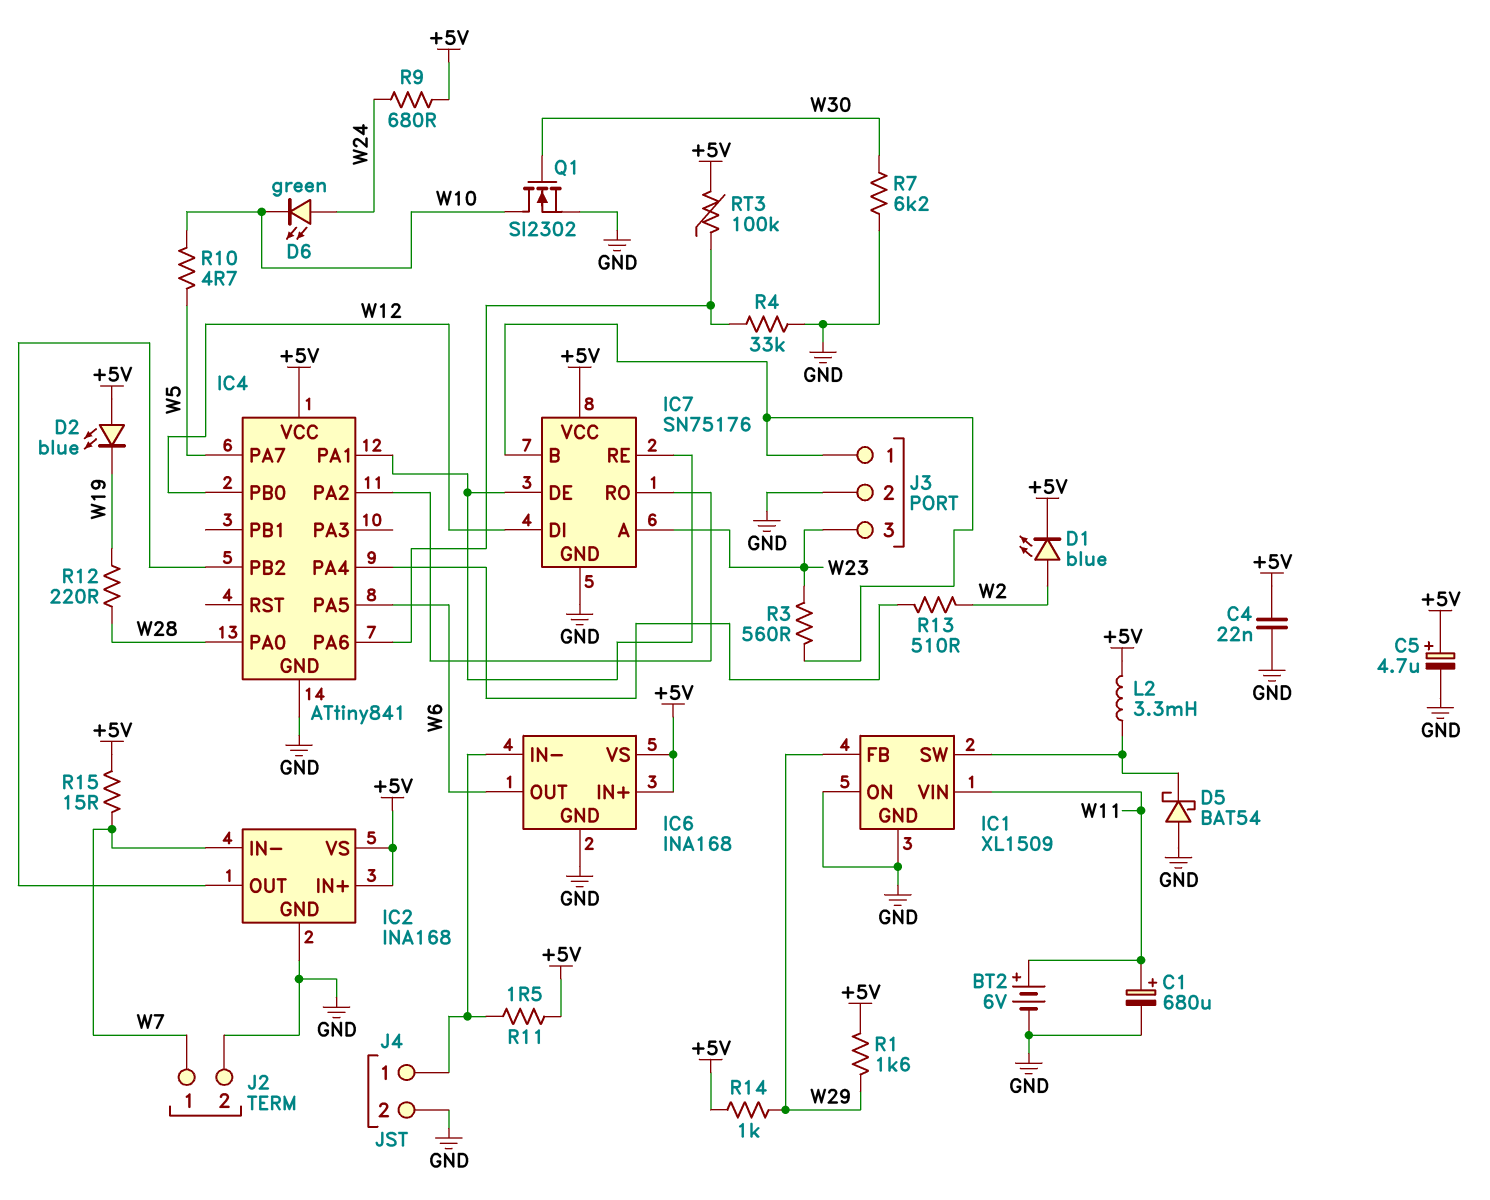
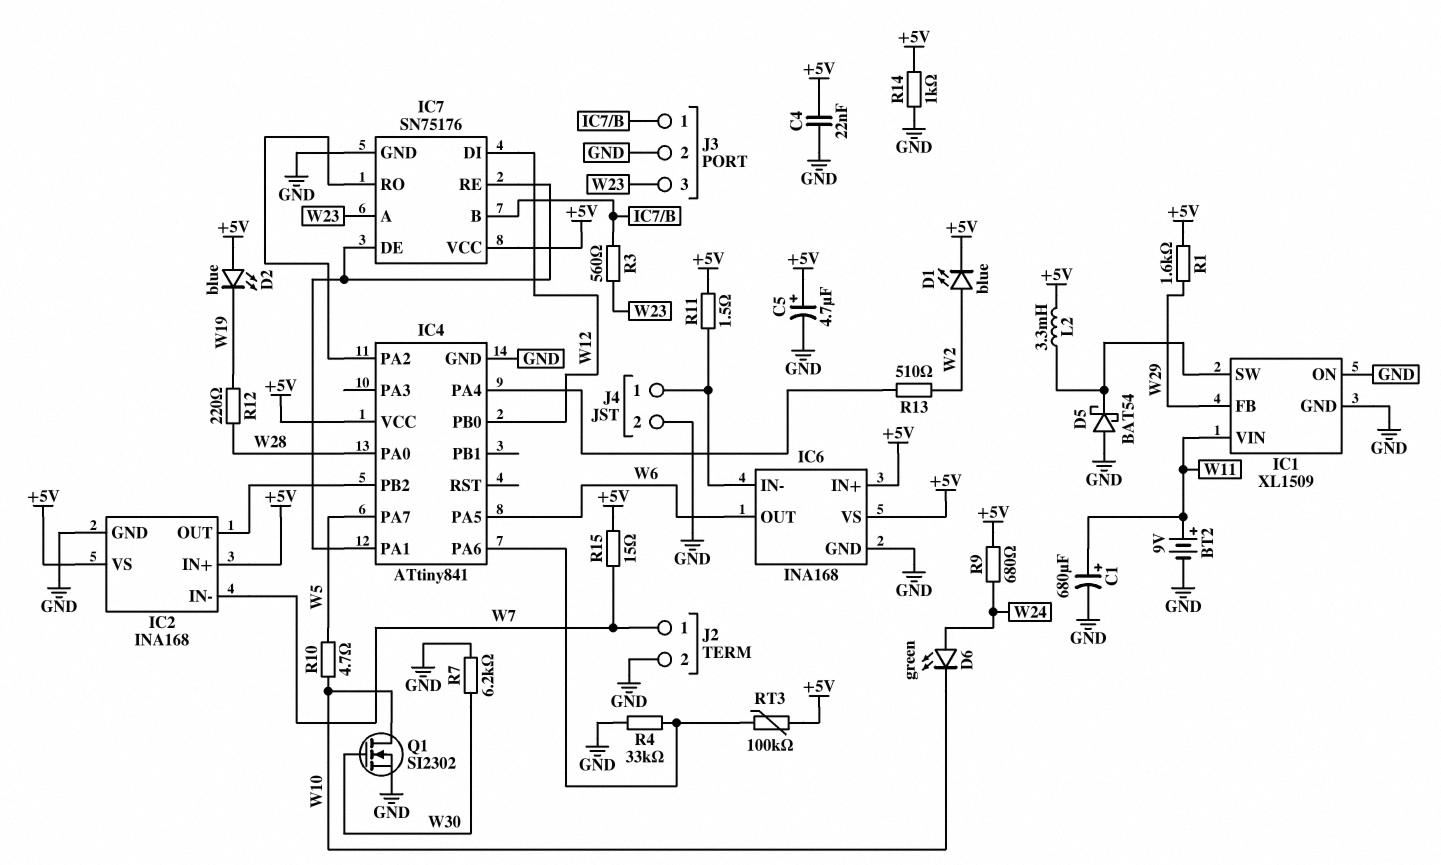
BT2: 6V (plus W11, minus GND) -> 9V (plus W11, minus GND)
R14: 1k (+5V, W29) -> 1k (+5V, GND)

